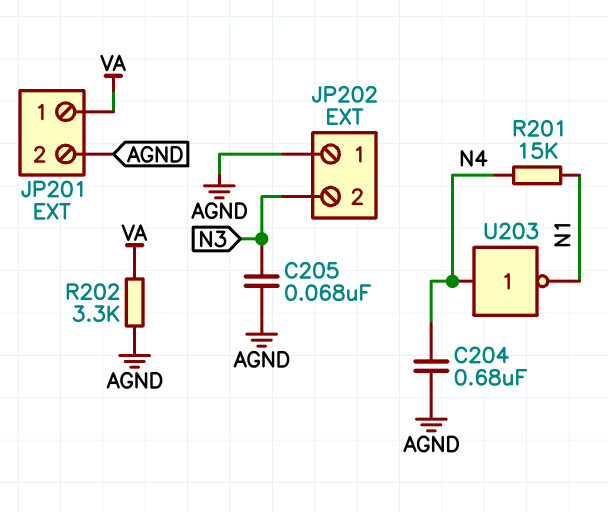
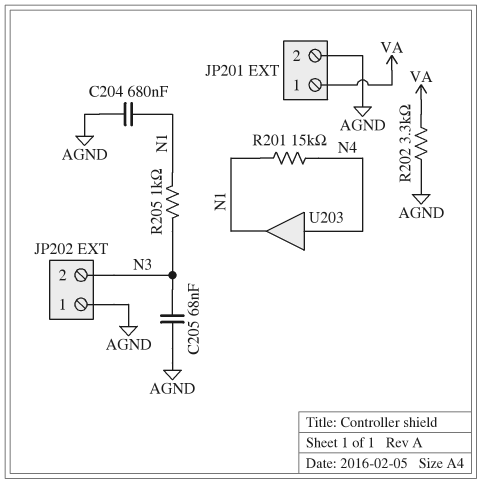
C204: 680nF (AGND, N4) -> 680nF (AGND, N1)
R205: none -> 1k (N1, N3)
U203: NOT (in N4, out N1) -> buffer (in N4, out N1)

